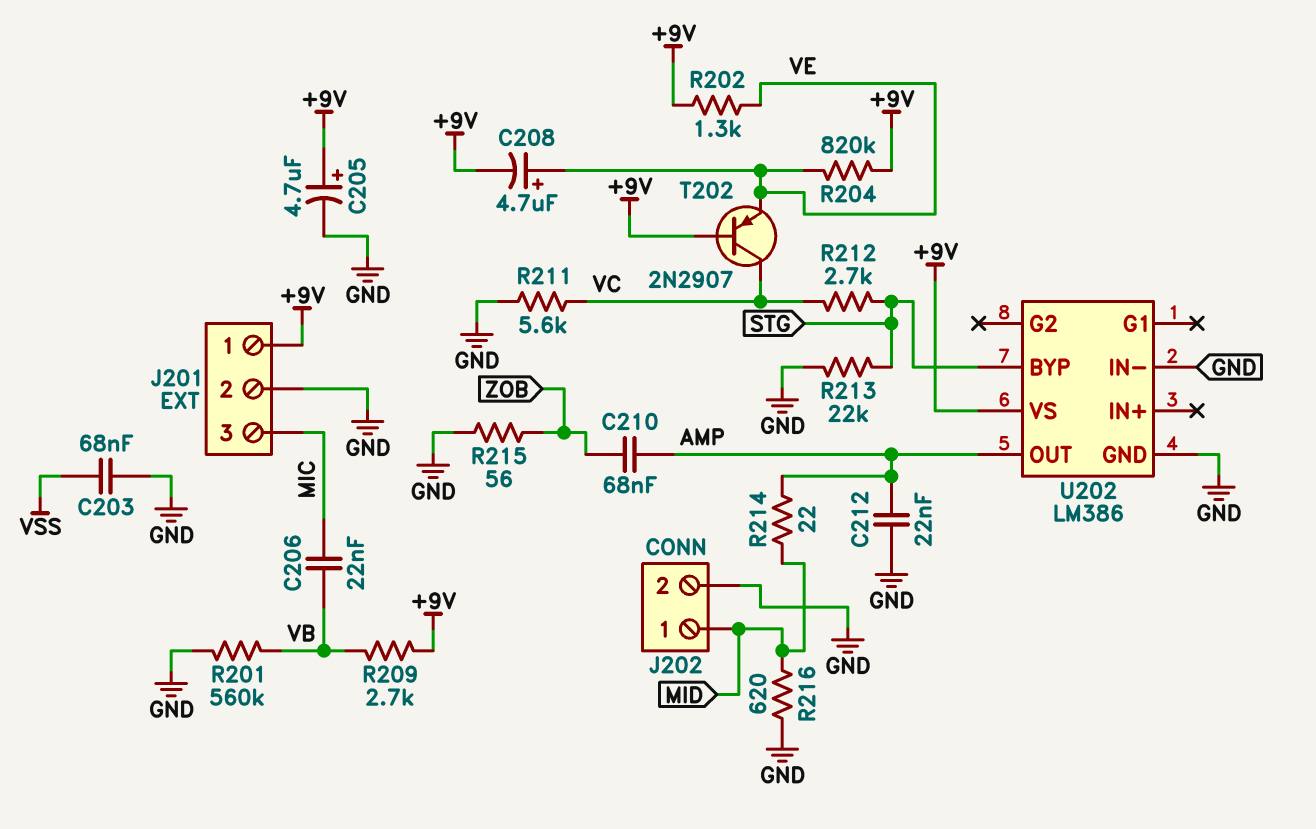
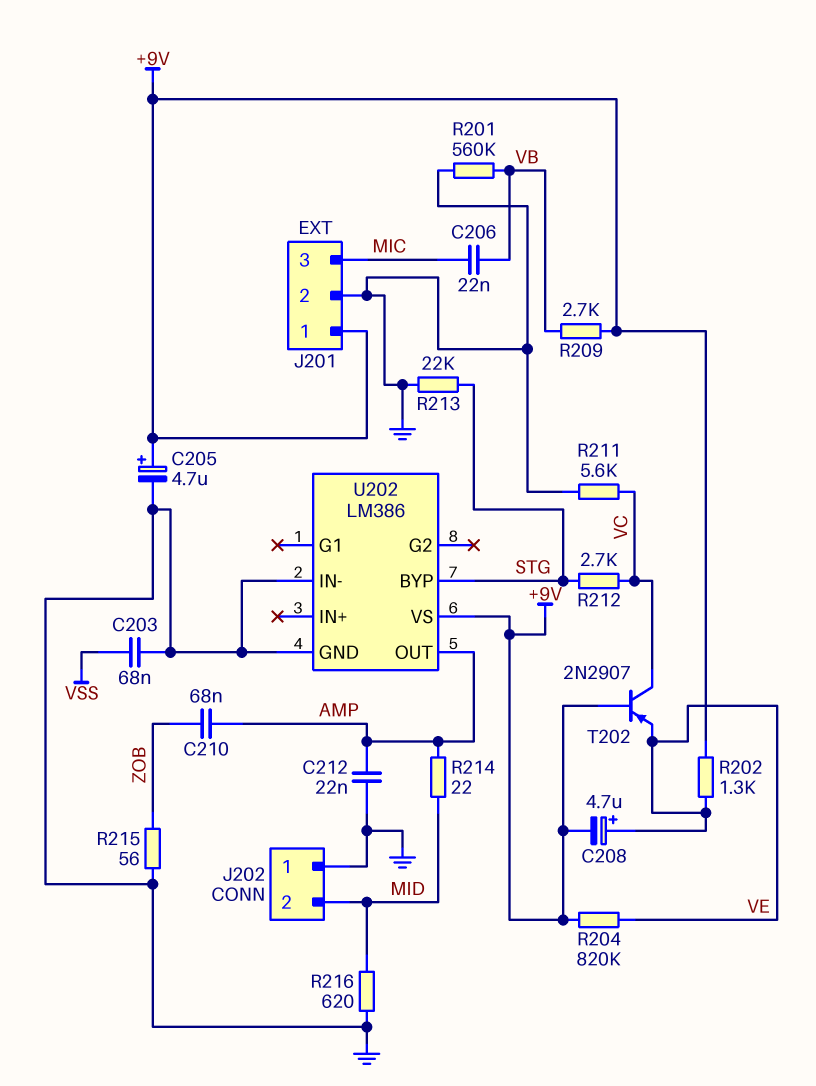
J202 pin 1: MID -> GND
J202 pin 2: GND -> MID

